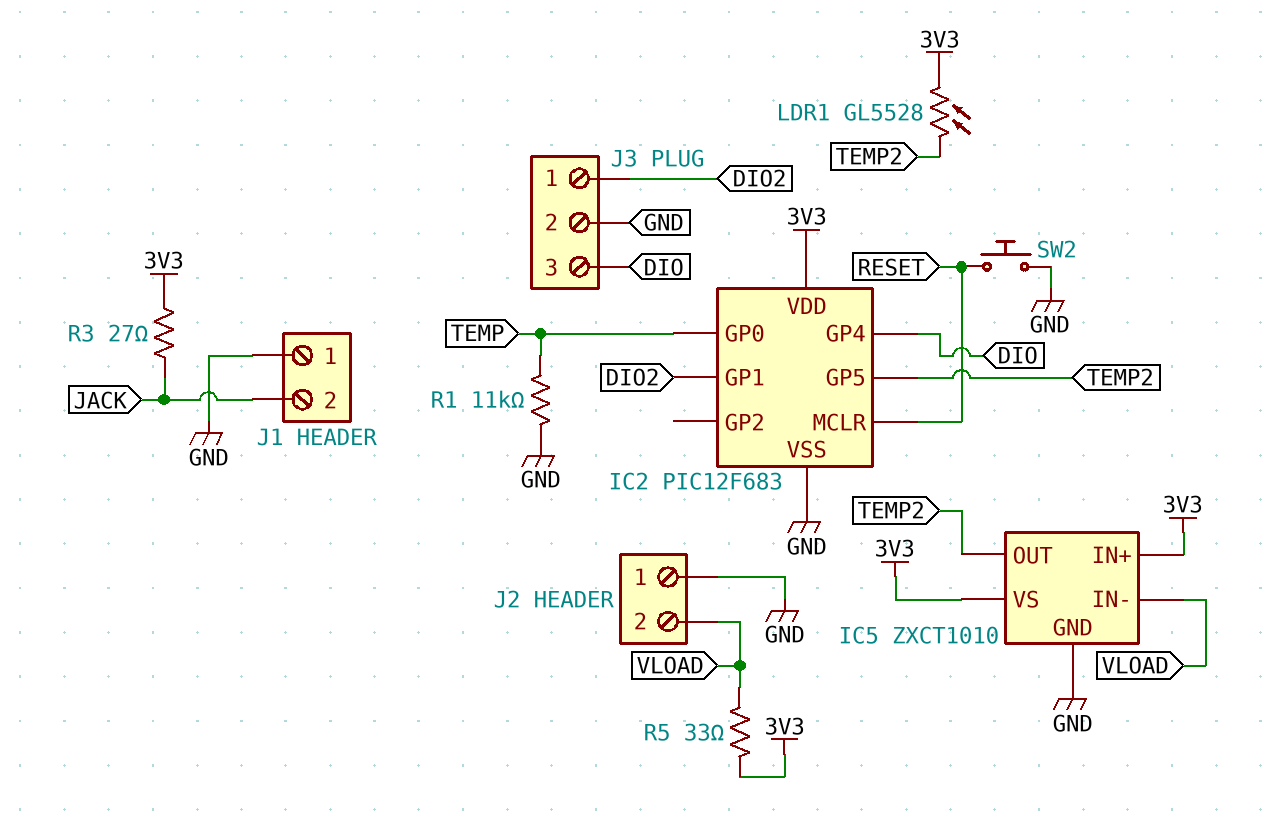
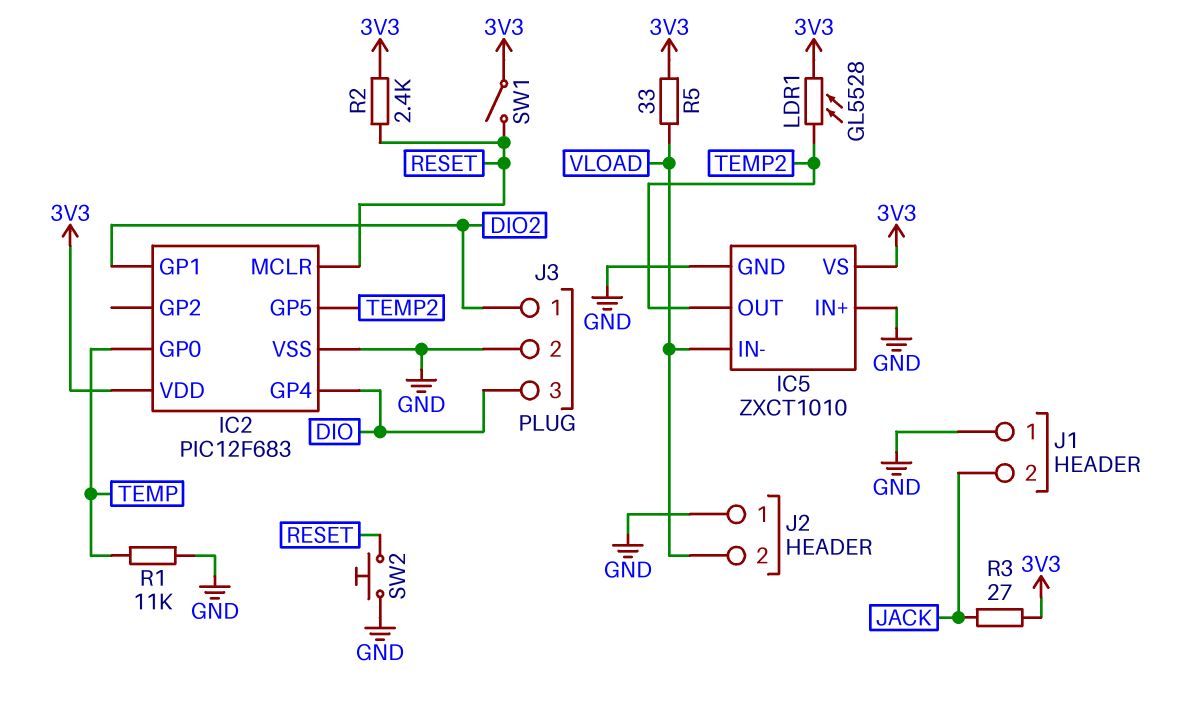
IC5 pin IN+: 3V3 -> GND
R2: none -> 2.4k (3V3, RESET)
SW1: none -> switch (3V3, RESET)

